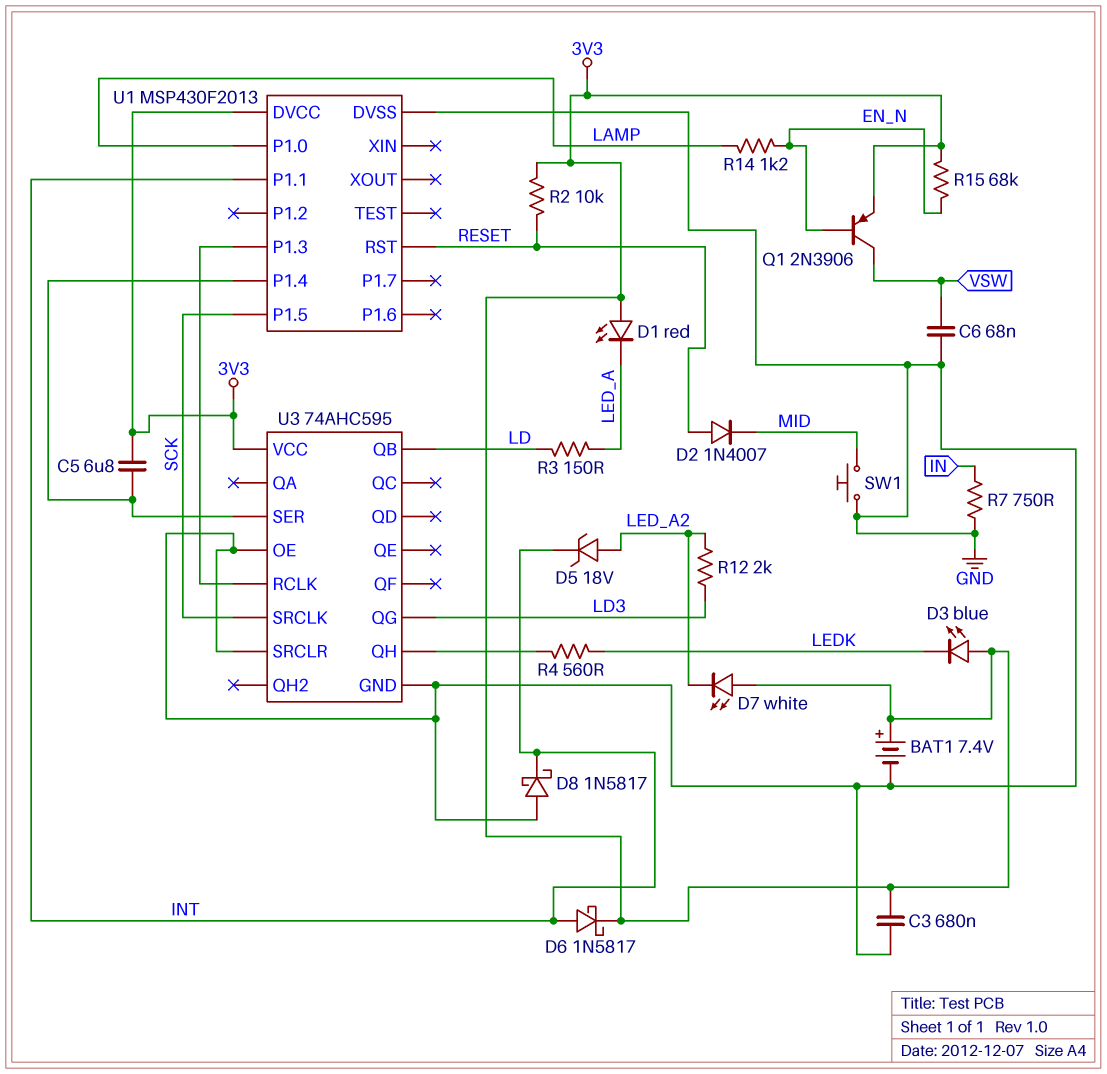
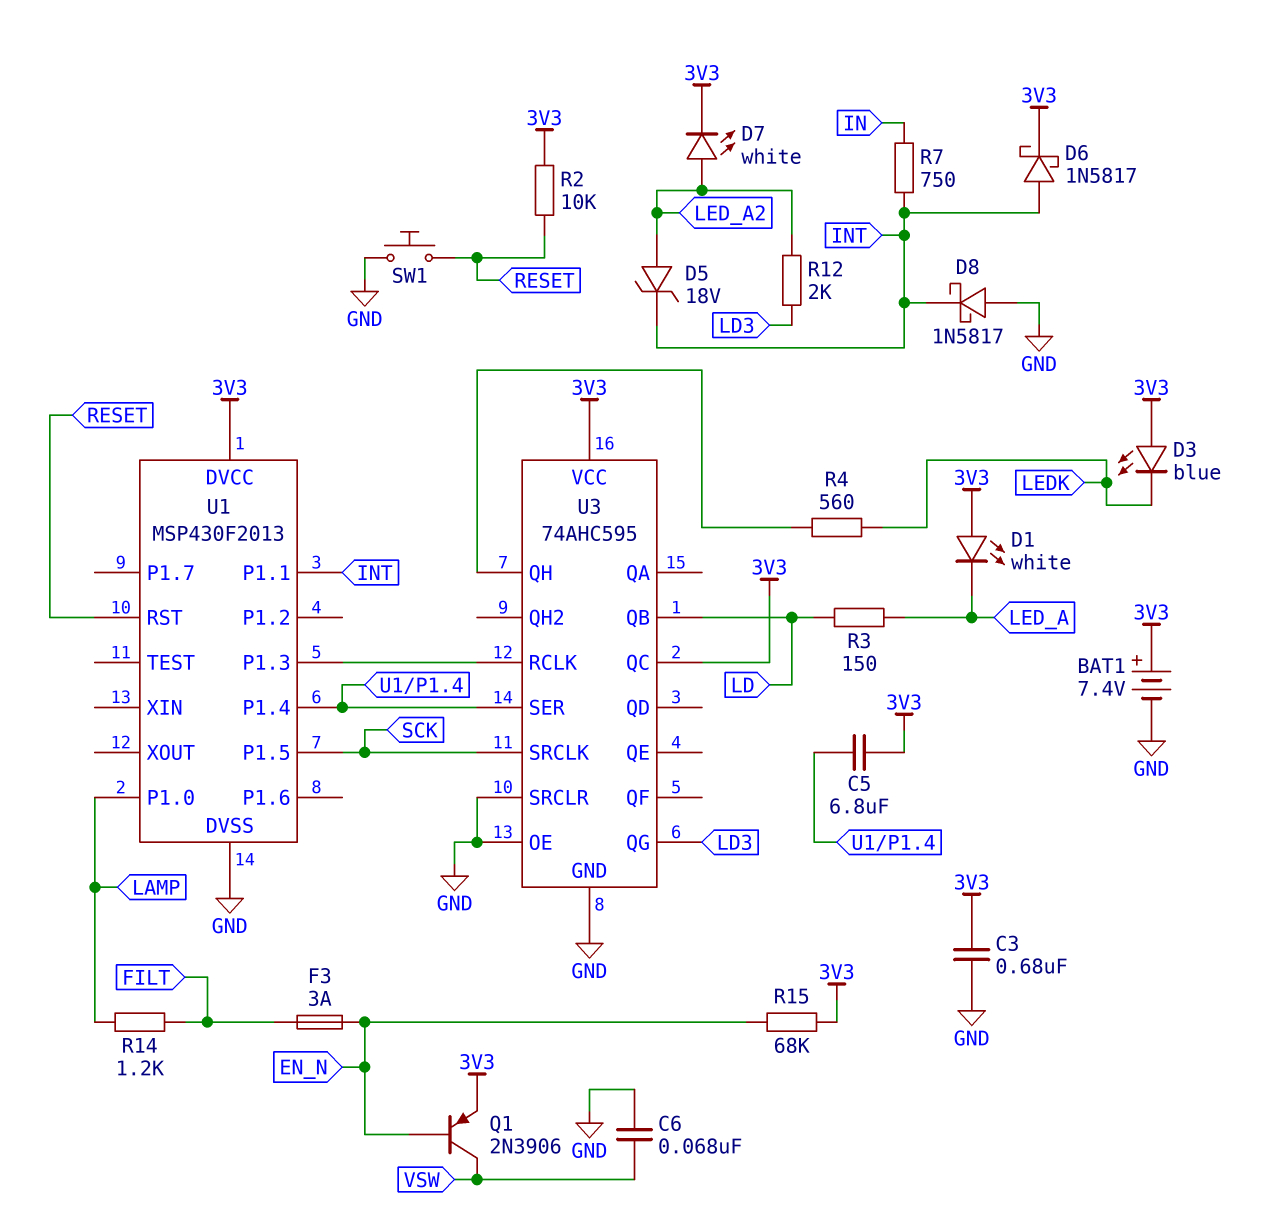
D1: LED red (A 3V3, K LED_A) -> LED white (A 3V3, K LED_A)
D2: diode 1N4007 (A RESET, K MID) -> none
D7: LED white (A 3V3, K LED_A2) -> LED white (A LED_A2, K 3V3)
F3: none -> 3A (EN_N, FILT)
R7: 750 (GND, IN) -> 750 (IN, INT)
R14: 1.2k (EN_N, LAMP) -> 1.2k (FILT, LAMP)
SW1: button (GND, MID) -> button (GND, RESET)
U3 pin QC: none -> 3V3

